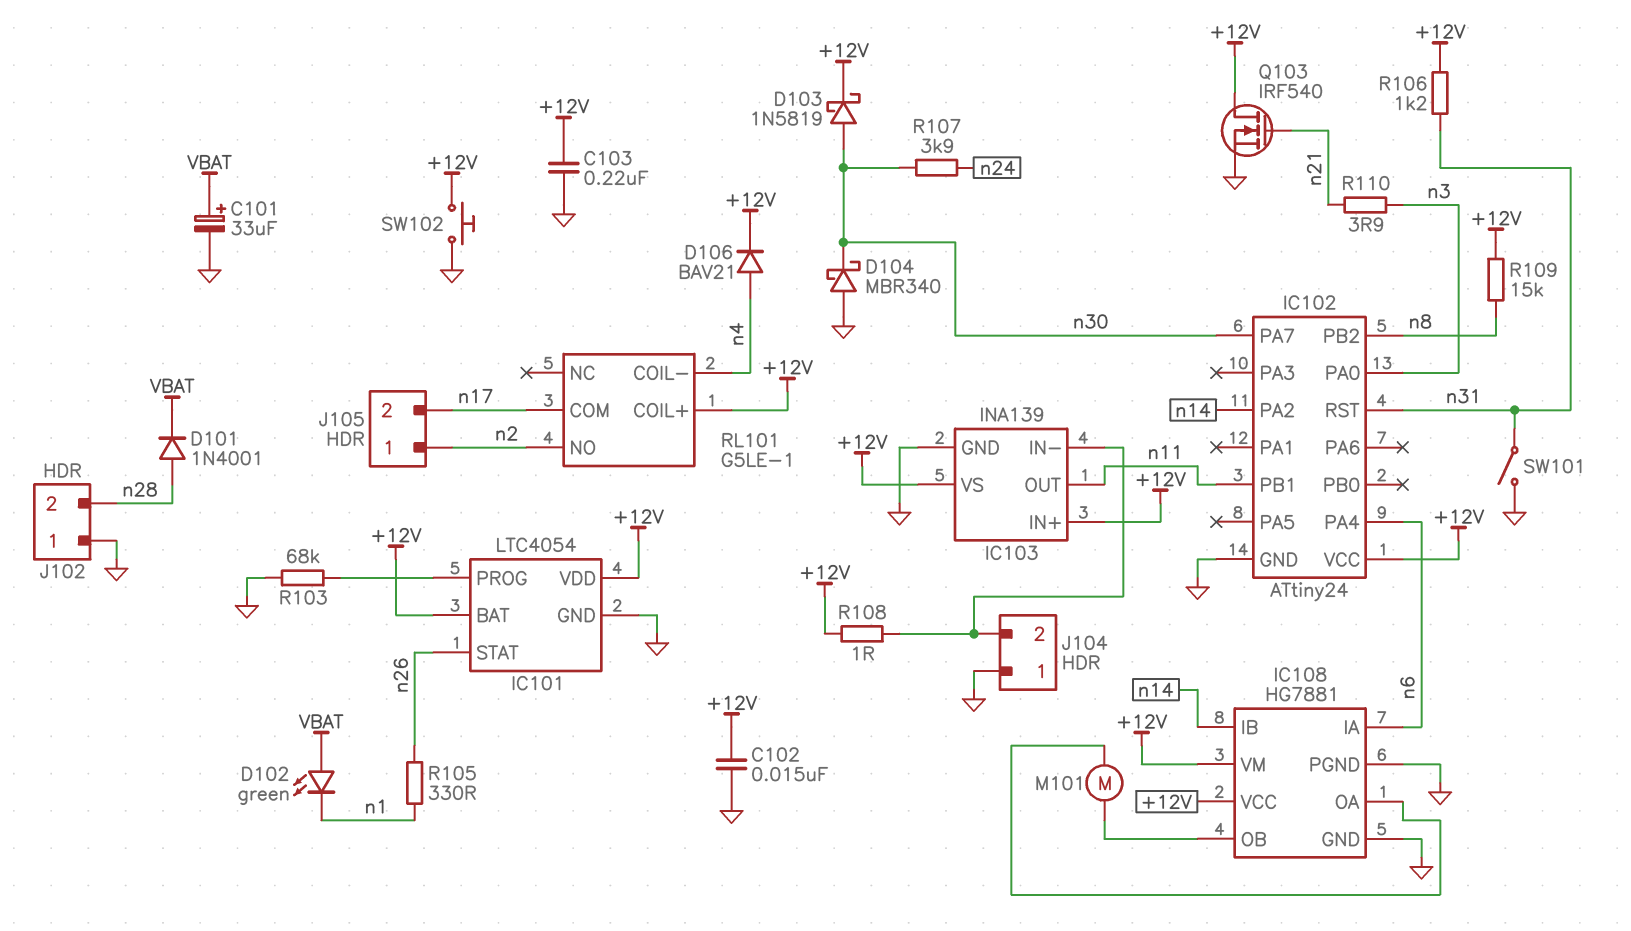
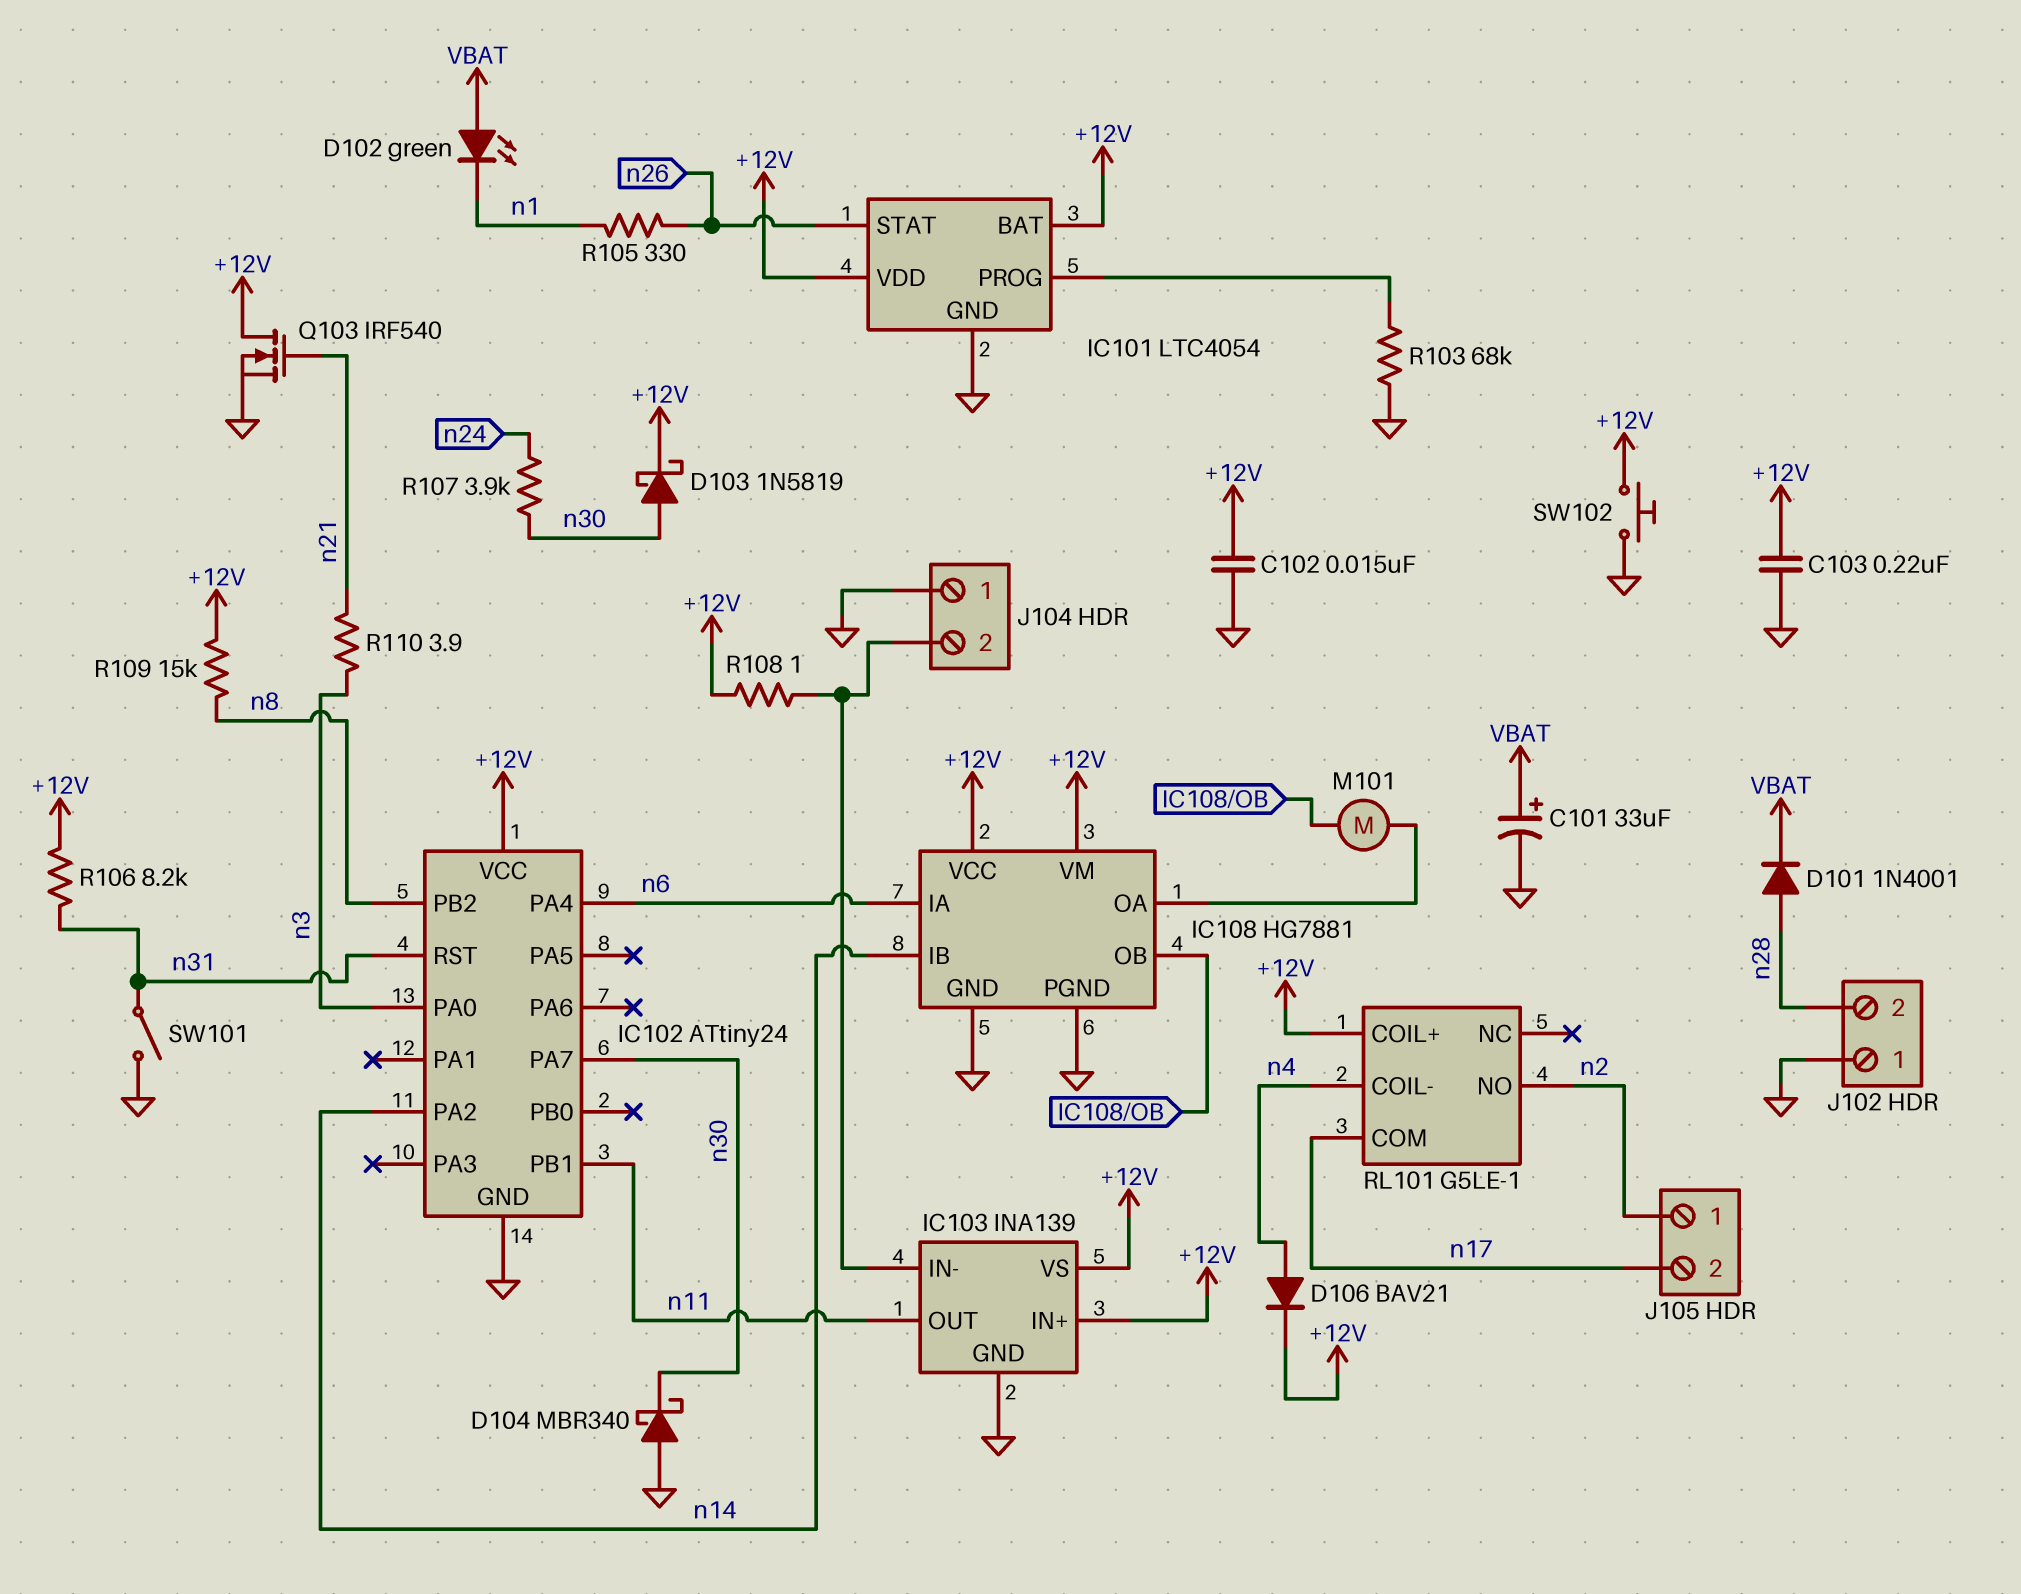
R106: 1.2k (+12V, n31) -> 8.2k (+12V, n31)

